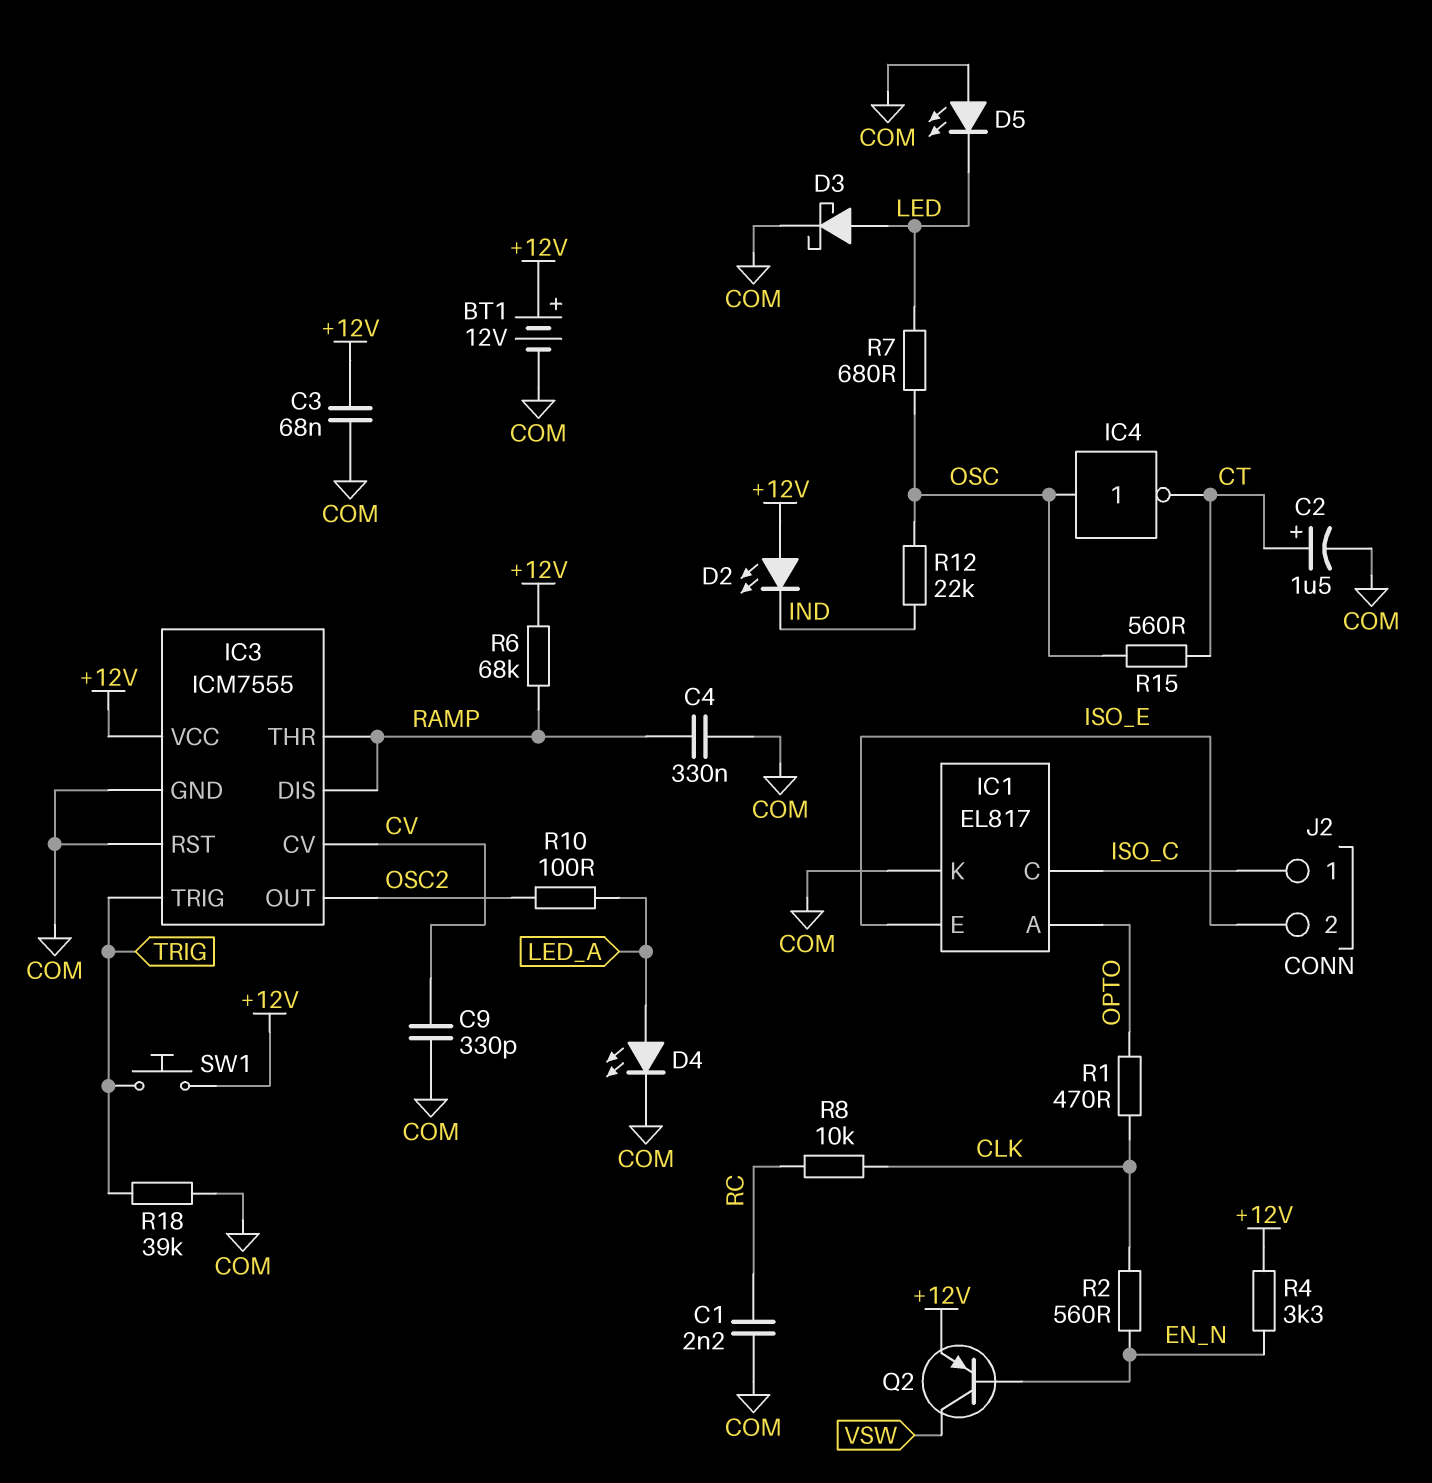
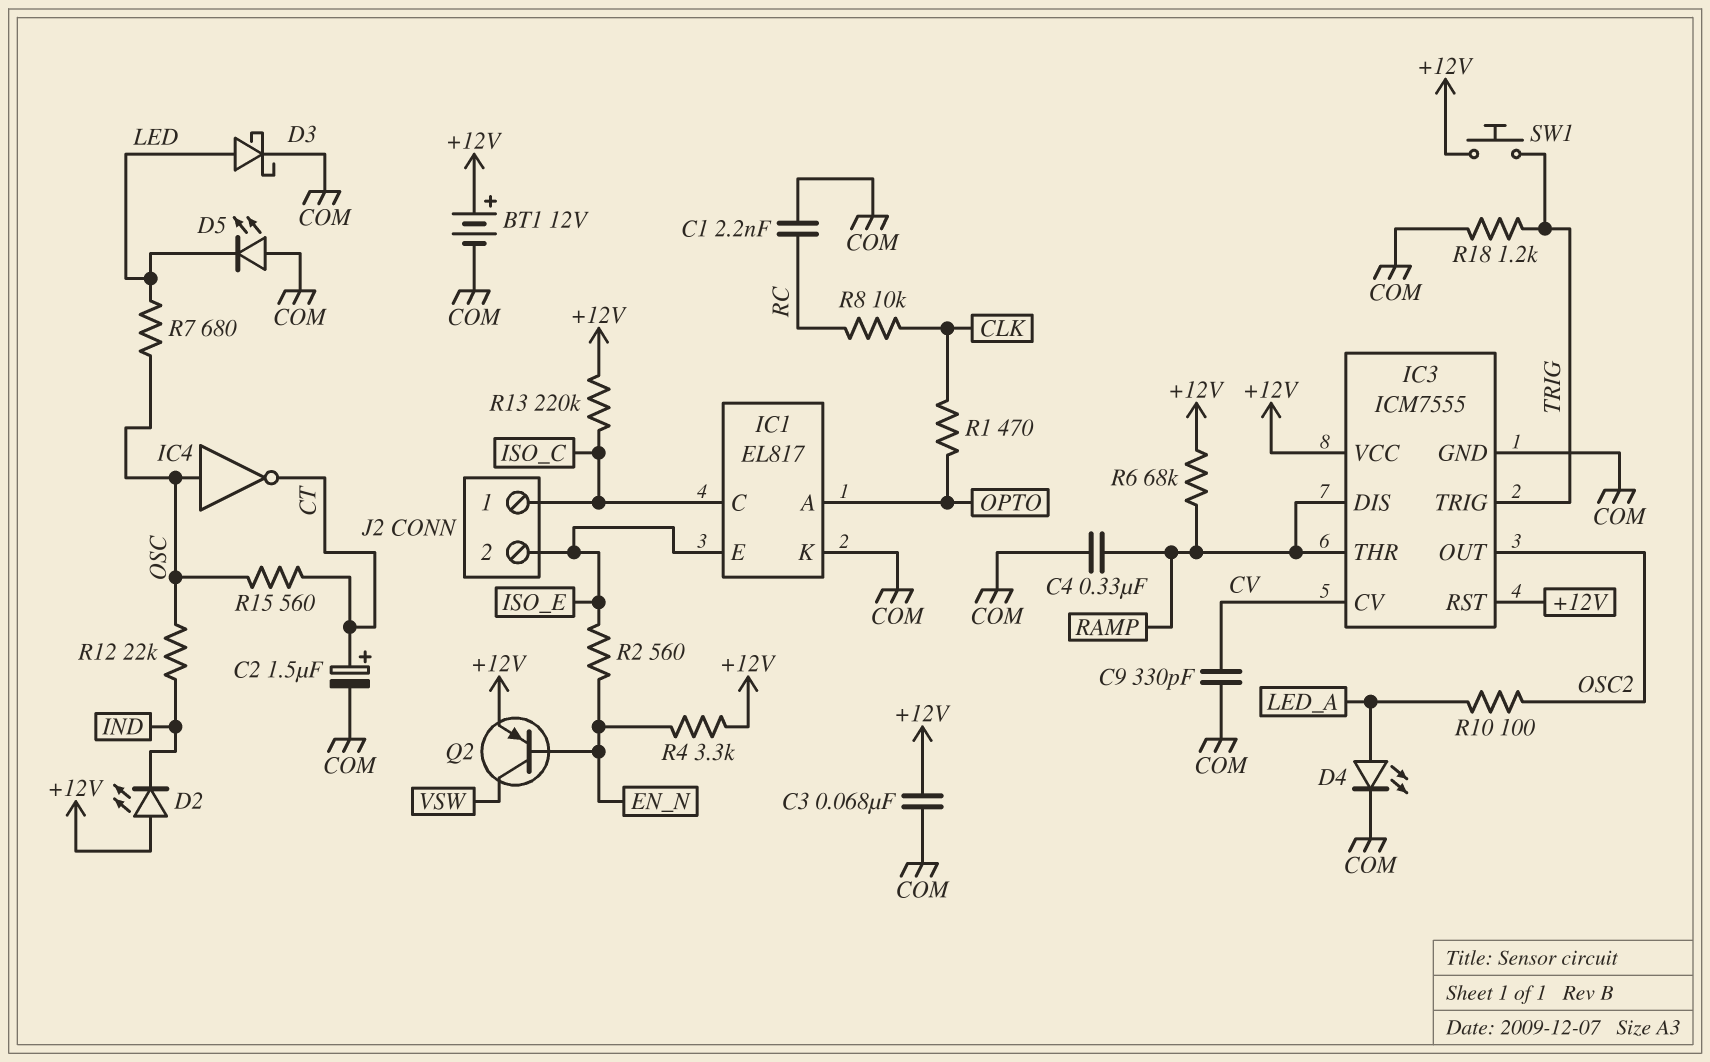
IC3 pin RST: COM -> +12V
R2: 560 (CLK, EN_N) -> 560 (EN_N, ISO_E)
R13: none -> 220k (+12V, ISO_C)
R18: 39k (COM, TRIG) -> 1.2k (COM, TRIG)

